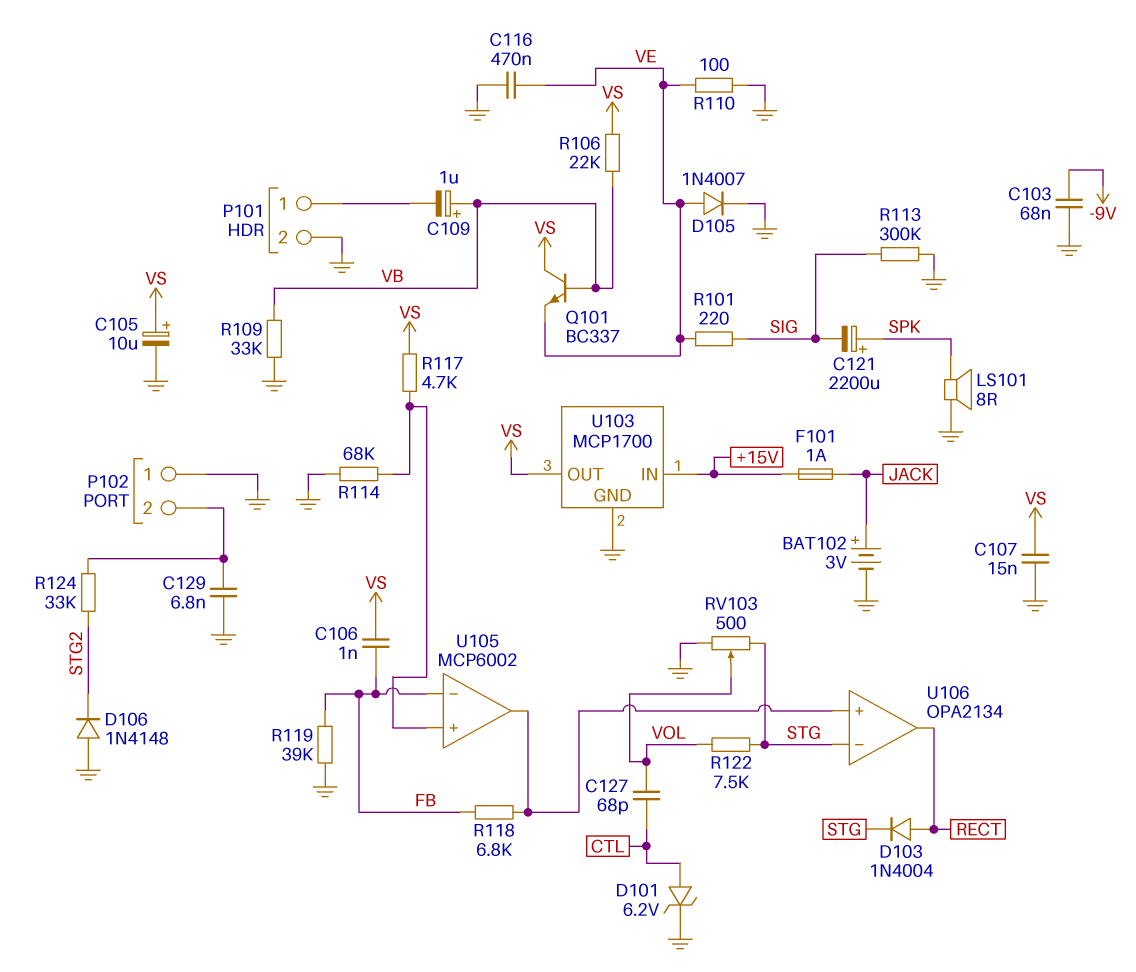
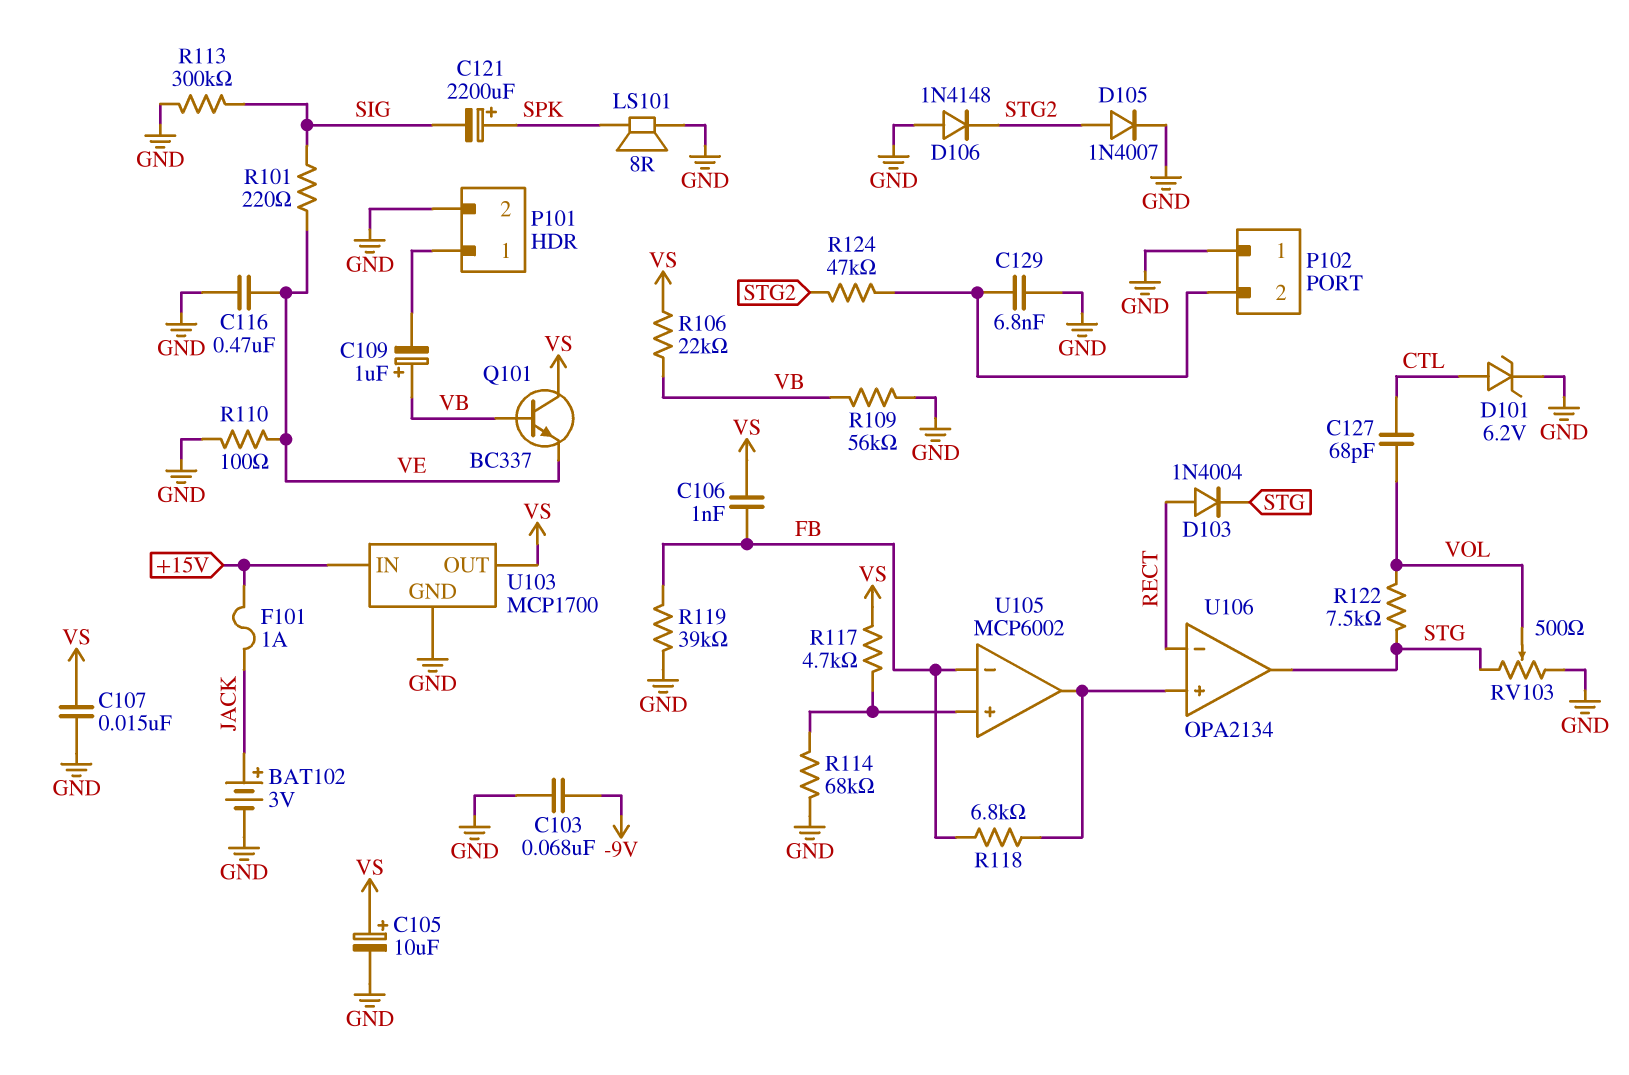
D105: diode 1N4007 (A VE, K GND) -> diode 1N4007 (A STG2, K GND)
R109: 33k (GND, VB) -> 56k (GND, VB)
R124: 33k (P102/2, STG2) -> 47k (P102/2, STG2)
U106 pin in-: STG -> RECT
U106 pin out: RECT -> STG

